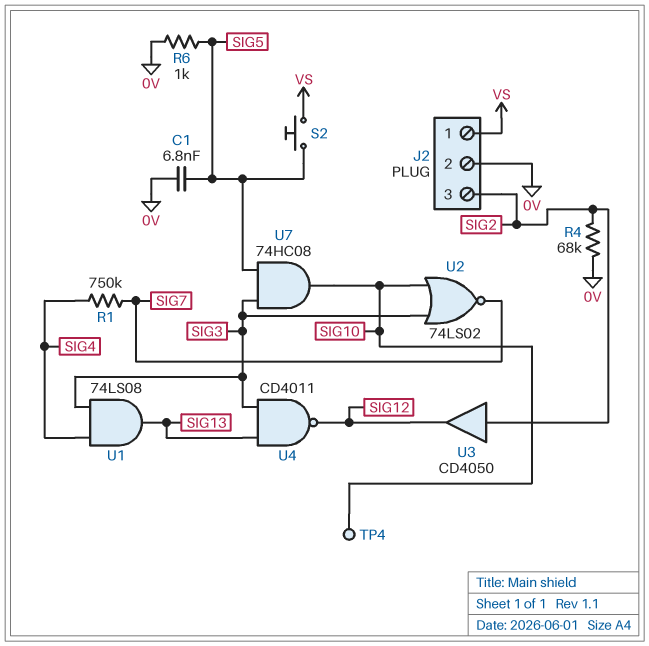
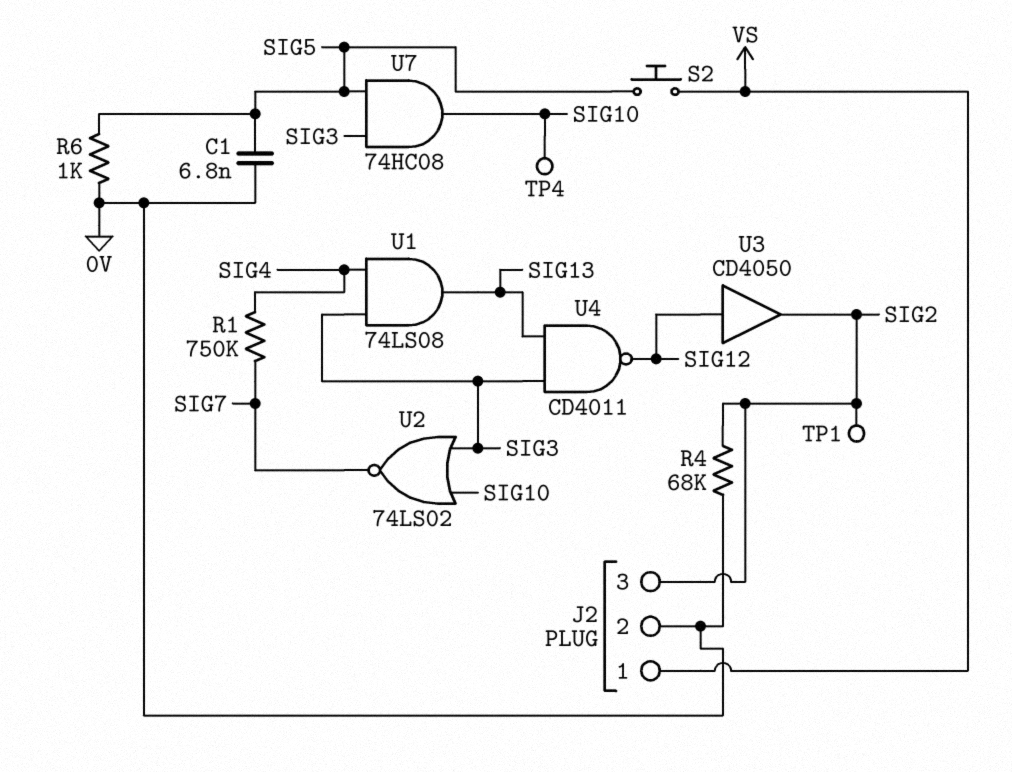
TP1: none -> test point (SIG2)
U3: buffer CD4050 (in SIG2, out SIG12) -> buffer CD4050 (in SIG12, out SIG2)

